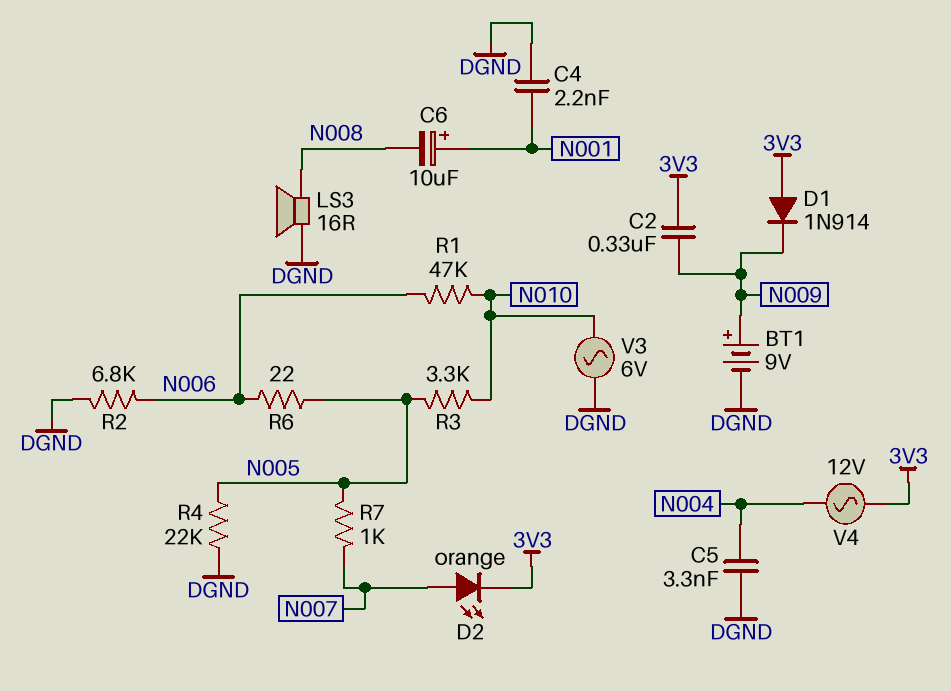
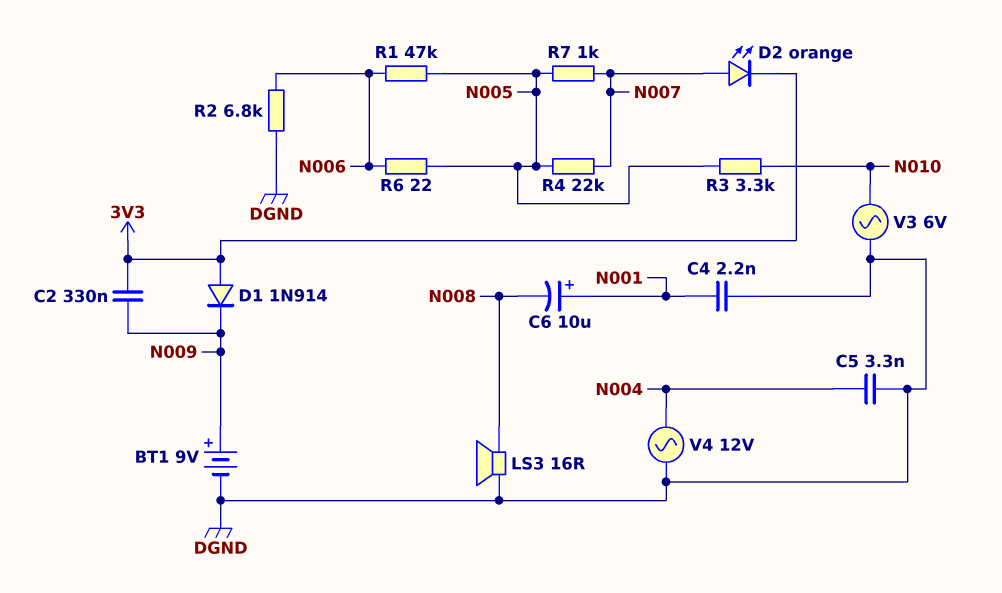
R1: 47k (N006, N010) -> 47k (N005, N006)
R4: 22k (DGND, N005) -> 22k (N005, N007)
V4: AC 12V (3V3, N004) -> AC 12V (DGND, N004)

